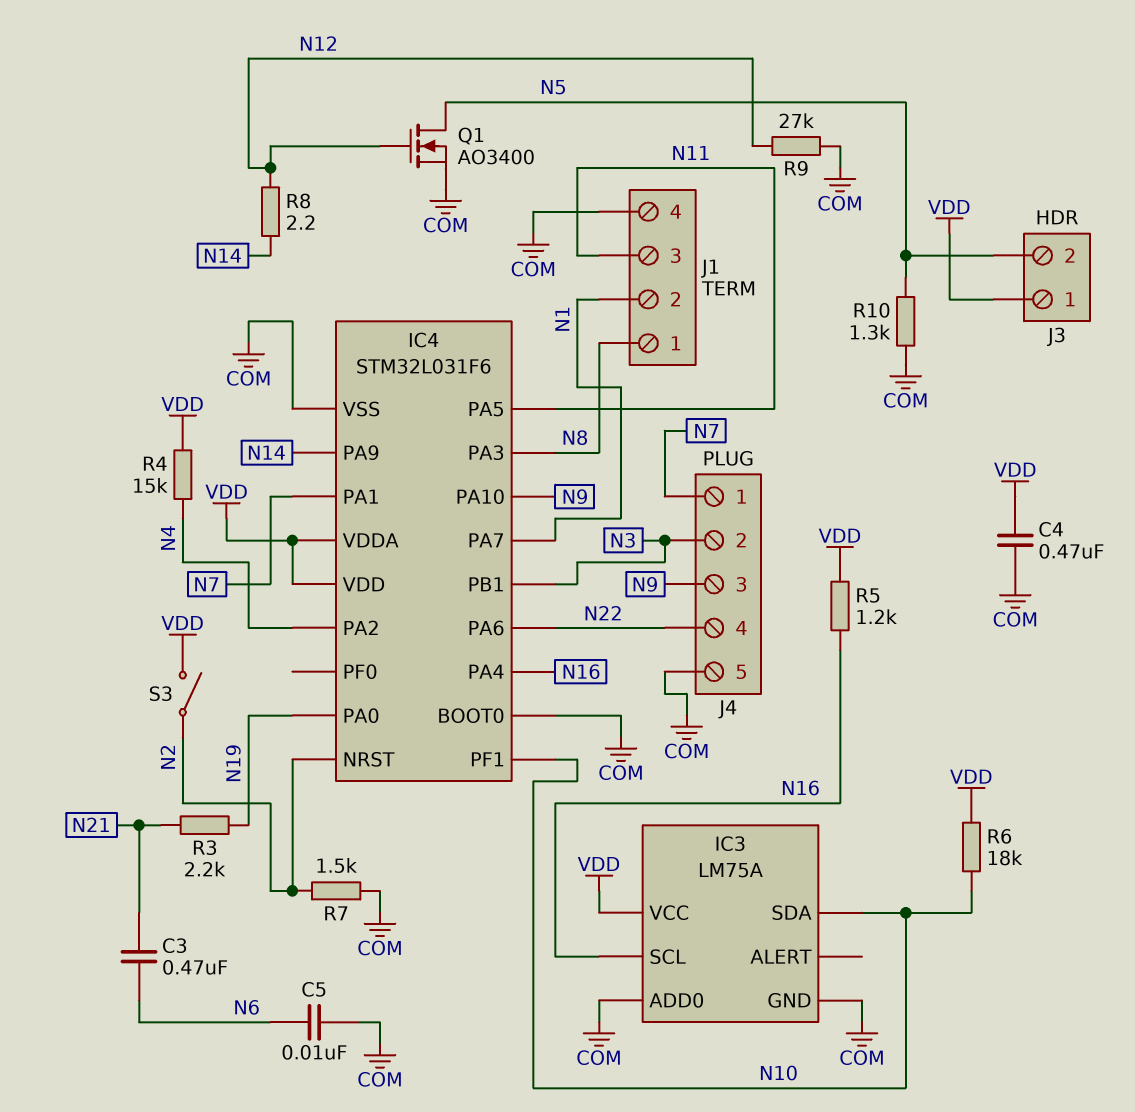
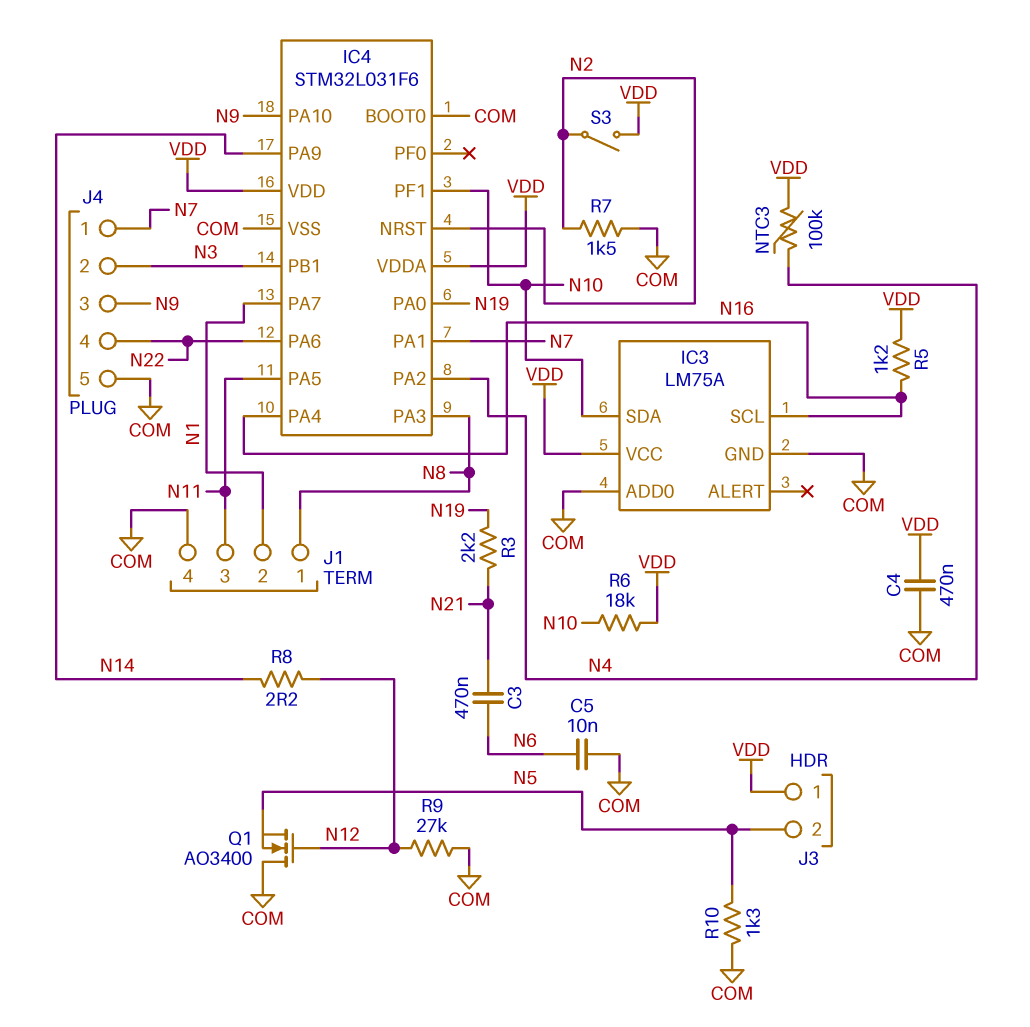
NTC3: none -> 100k (N4, VDD)
Q1: NMOS AO3400 (G N12, D N5, S COM) -> NMOS AO3400 (G N12, D COM, S N5)
R4: 15k (N4, VDD) -> none

